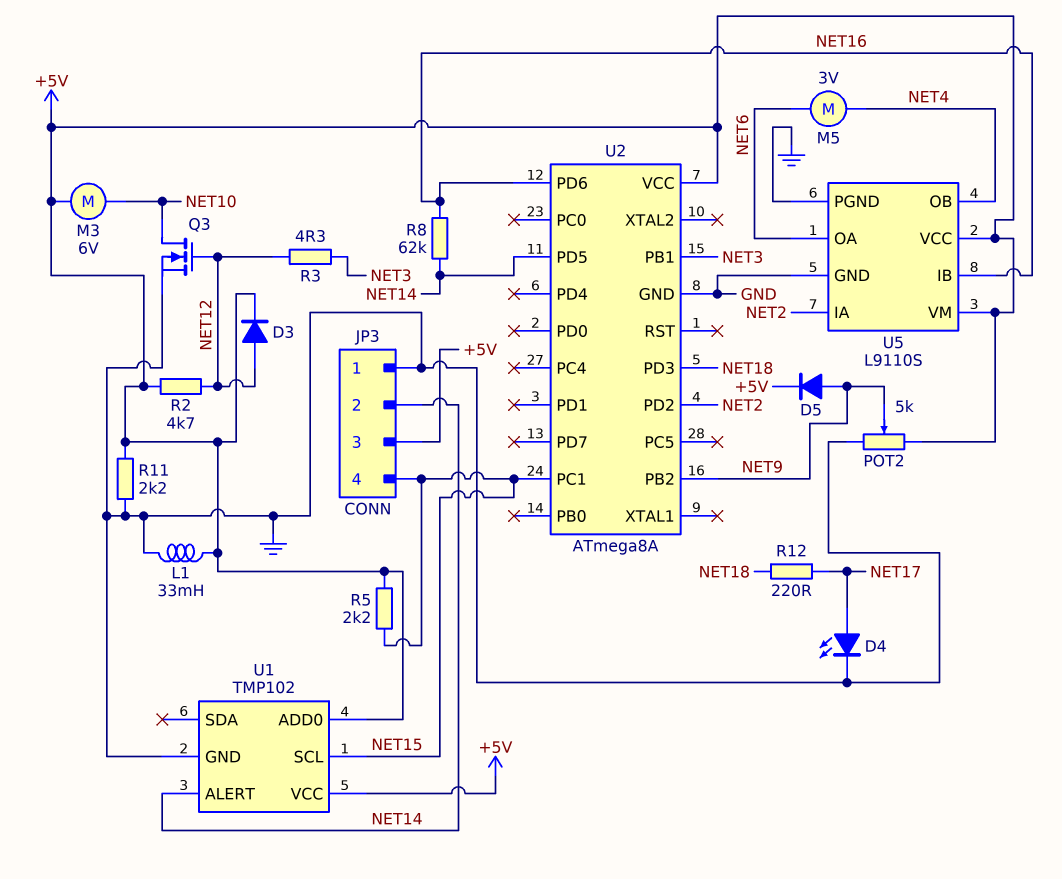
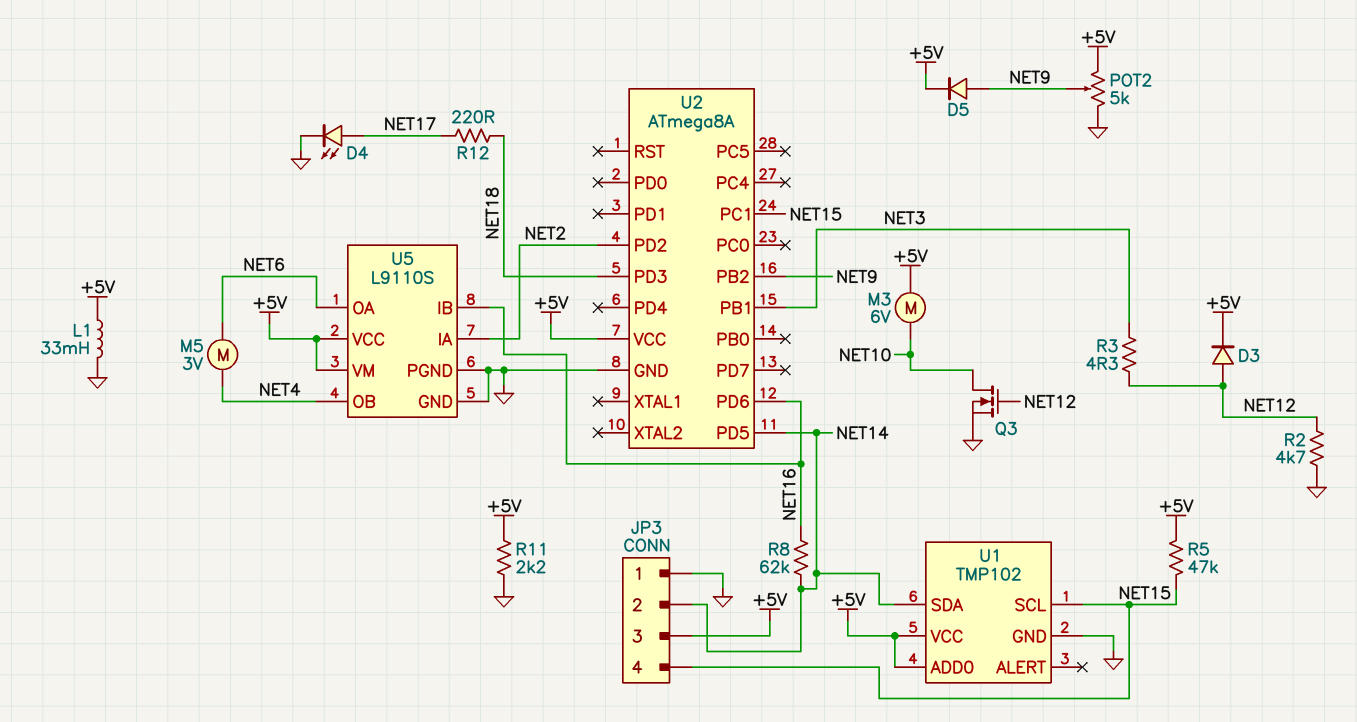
R2: 4.7k (+5V, NET12) -> 4.7k (GND, NET12)
R5: 2.2k (+5V, NET15) -> 47k (+5V, NET15)
U1 pin ALERT: NET14 -> none
U1 pin SDA: none -> NET14

